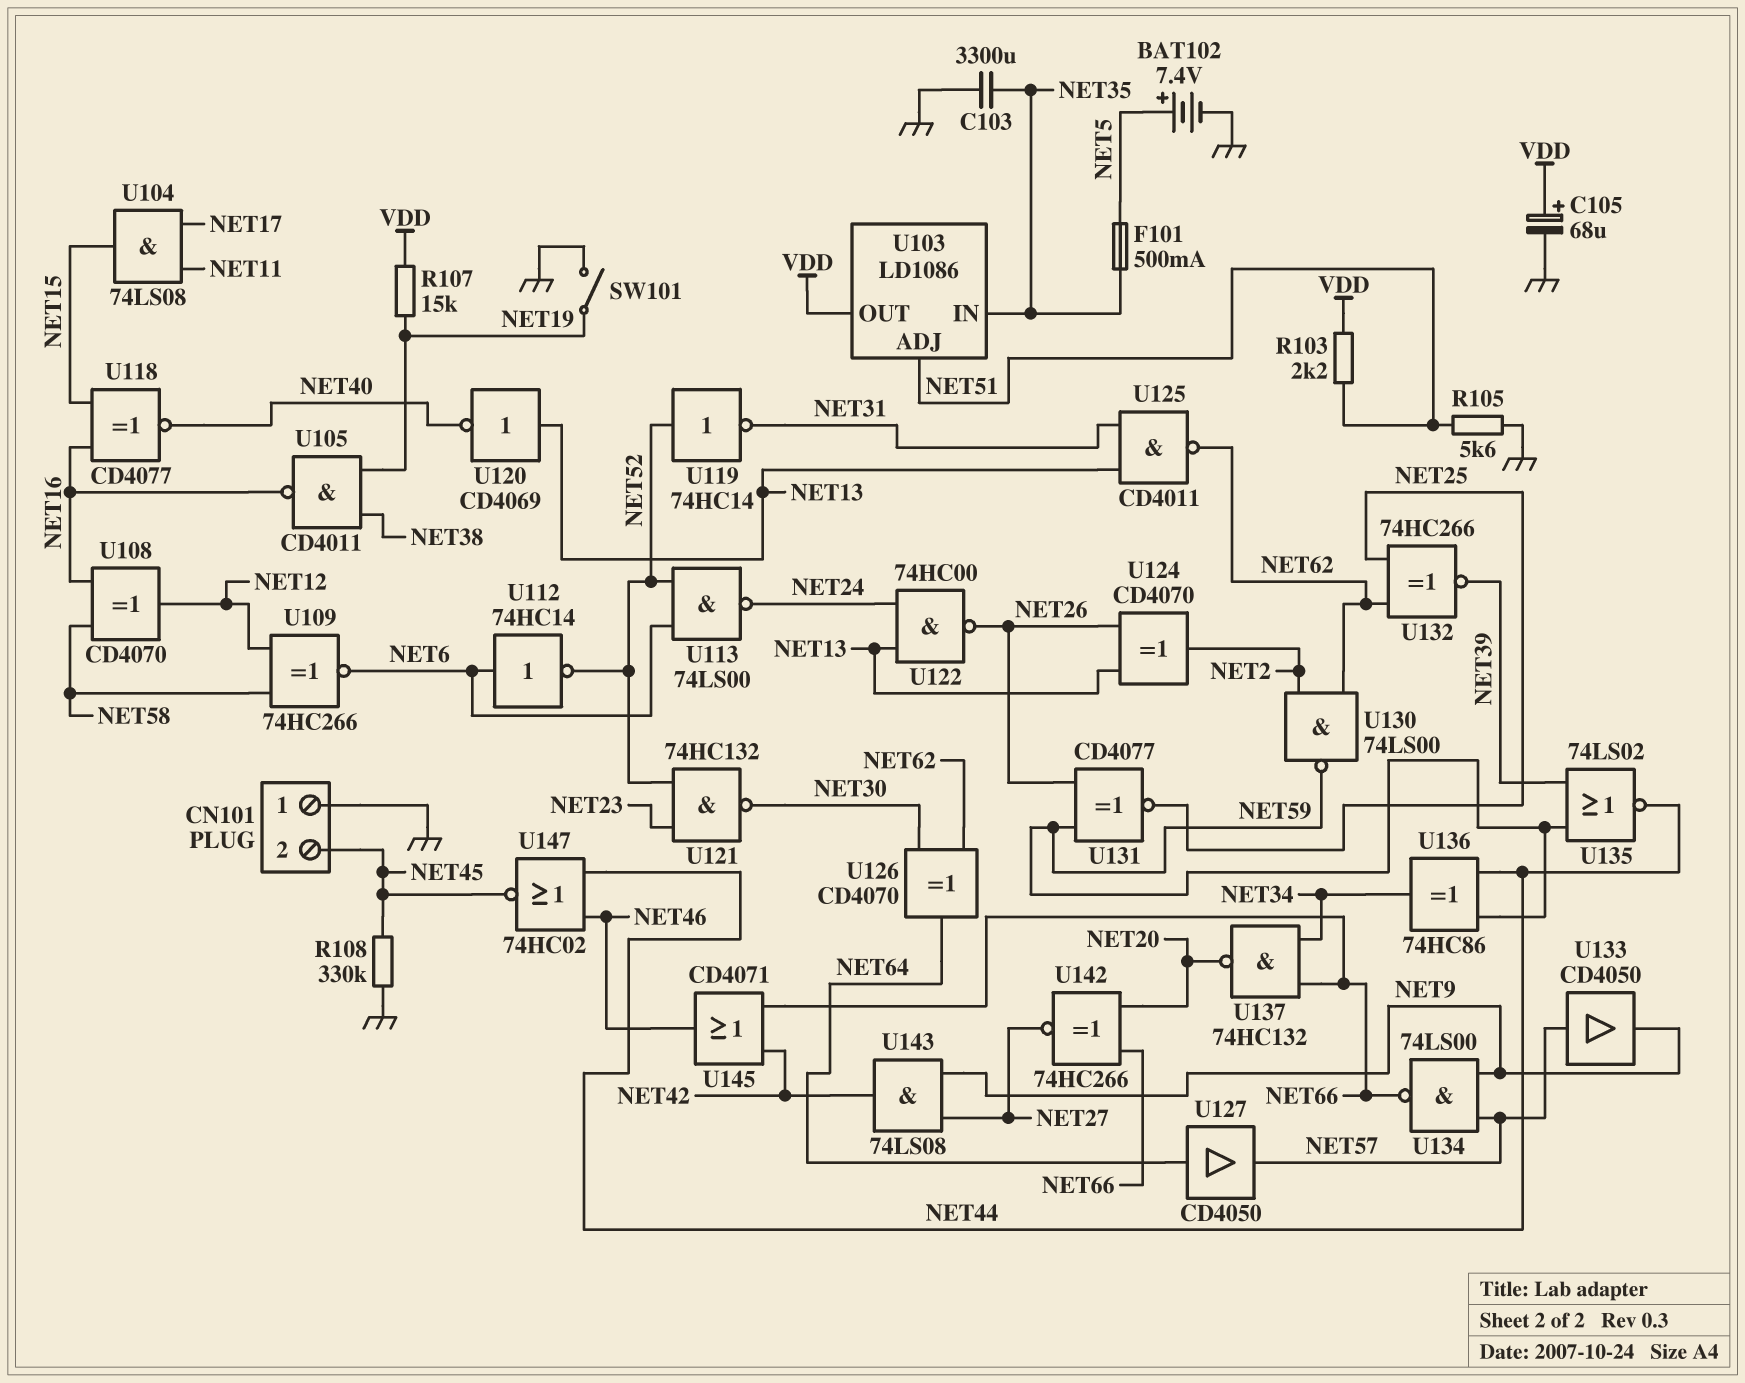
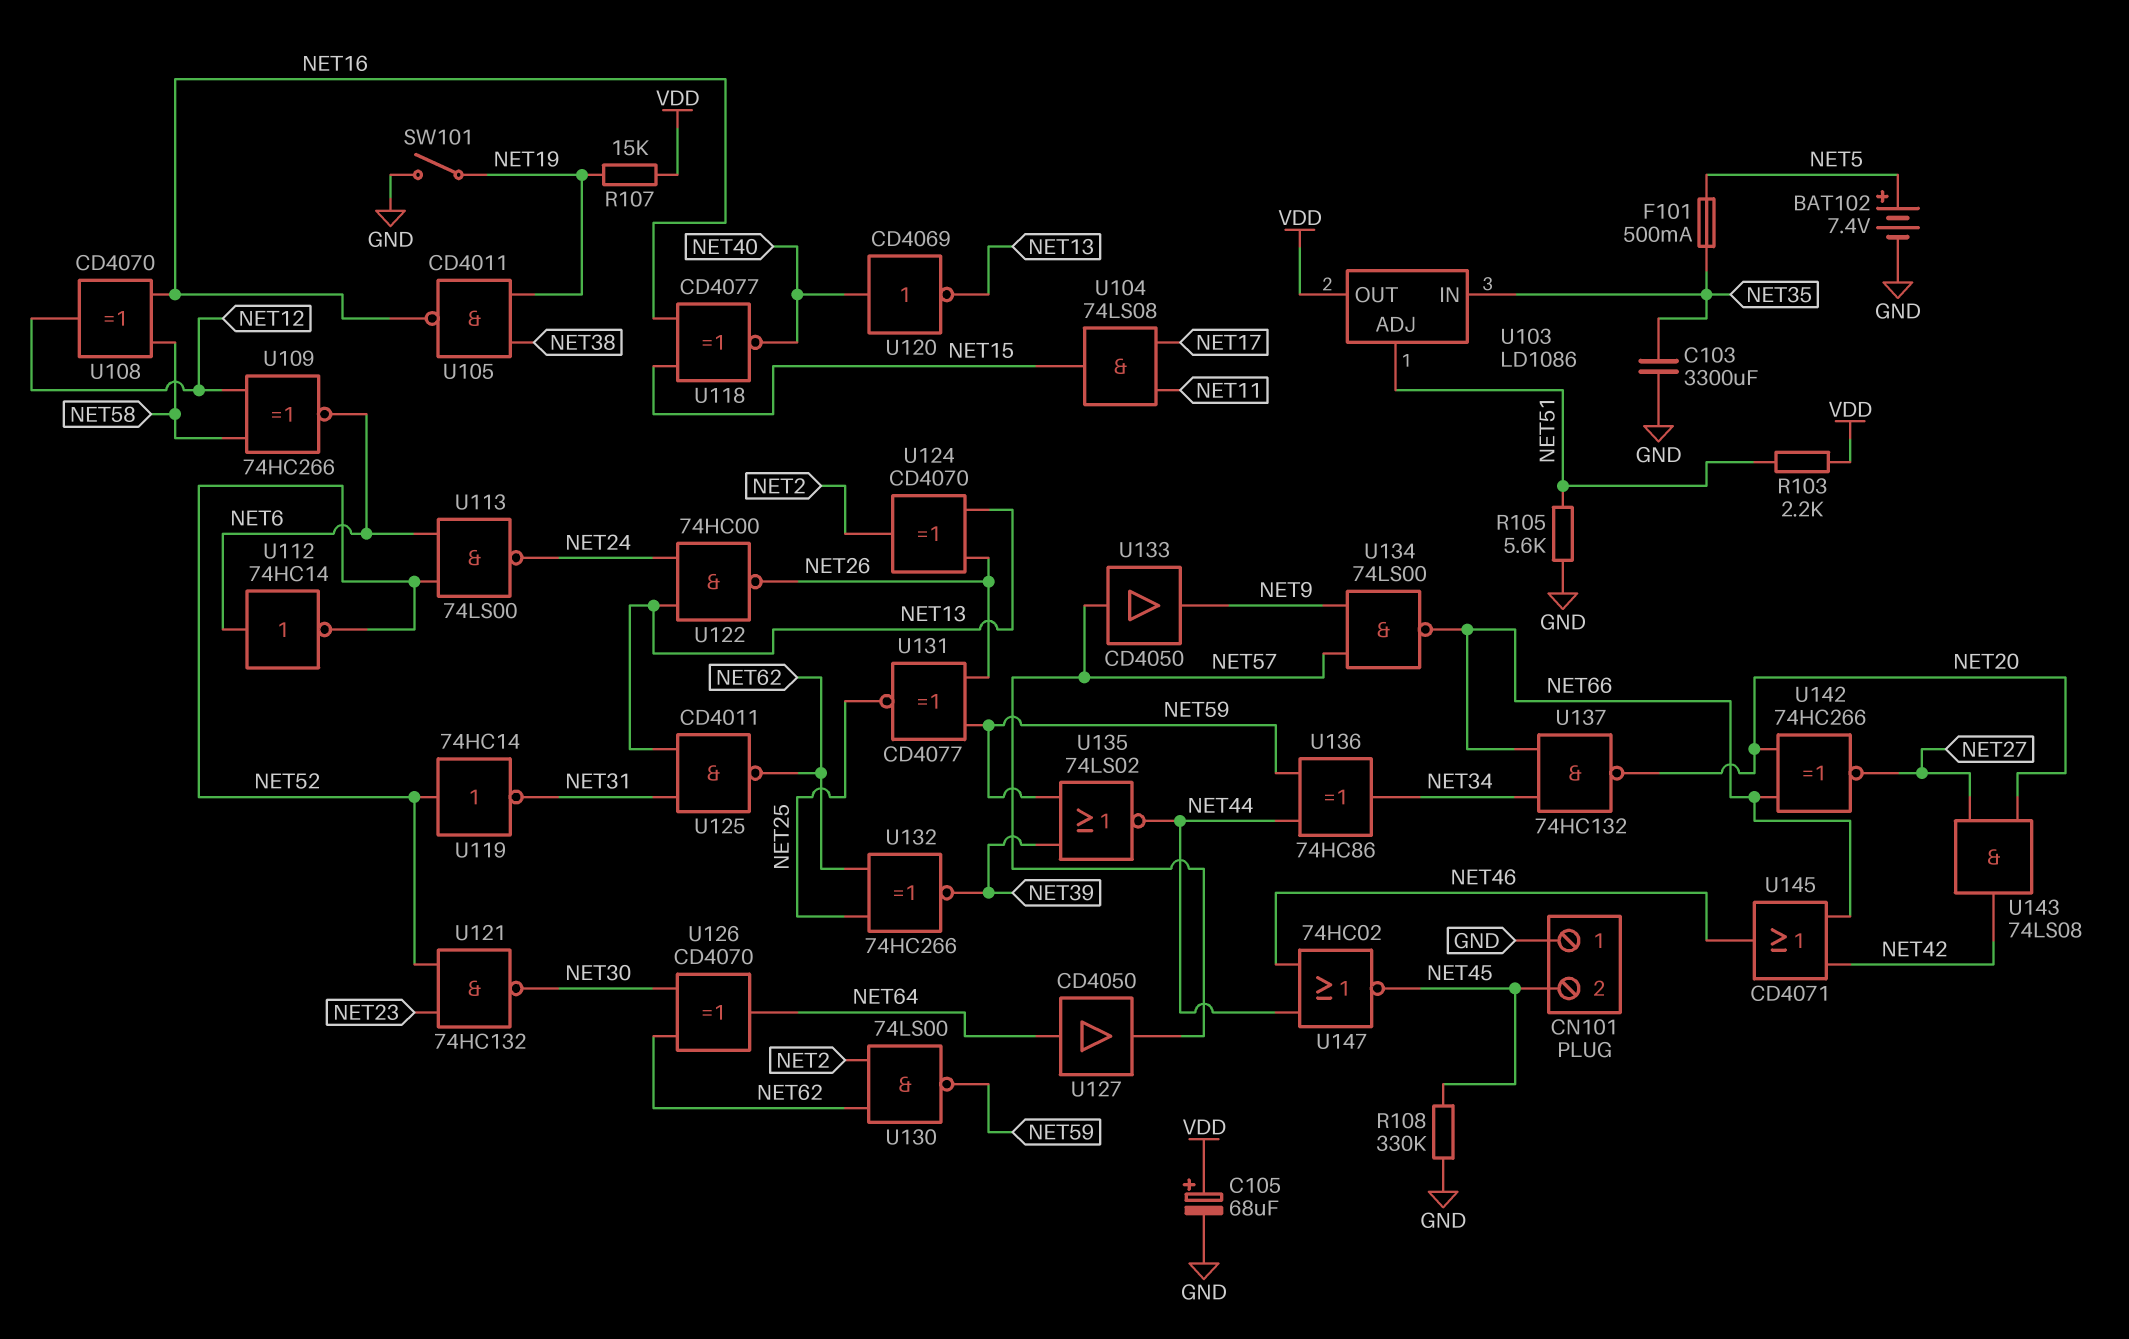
U120: NOT CD4069 (in NET13, out NET40) -> NOT CD4069 (in NET40, out NET13)
U143: AND 74LS08 (in NET9, in NET27, out NET42) -> AND 74LS08 (in NET20, in NET27, out NET42)

